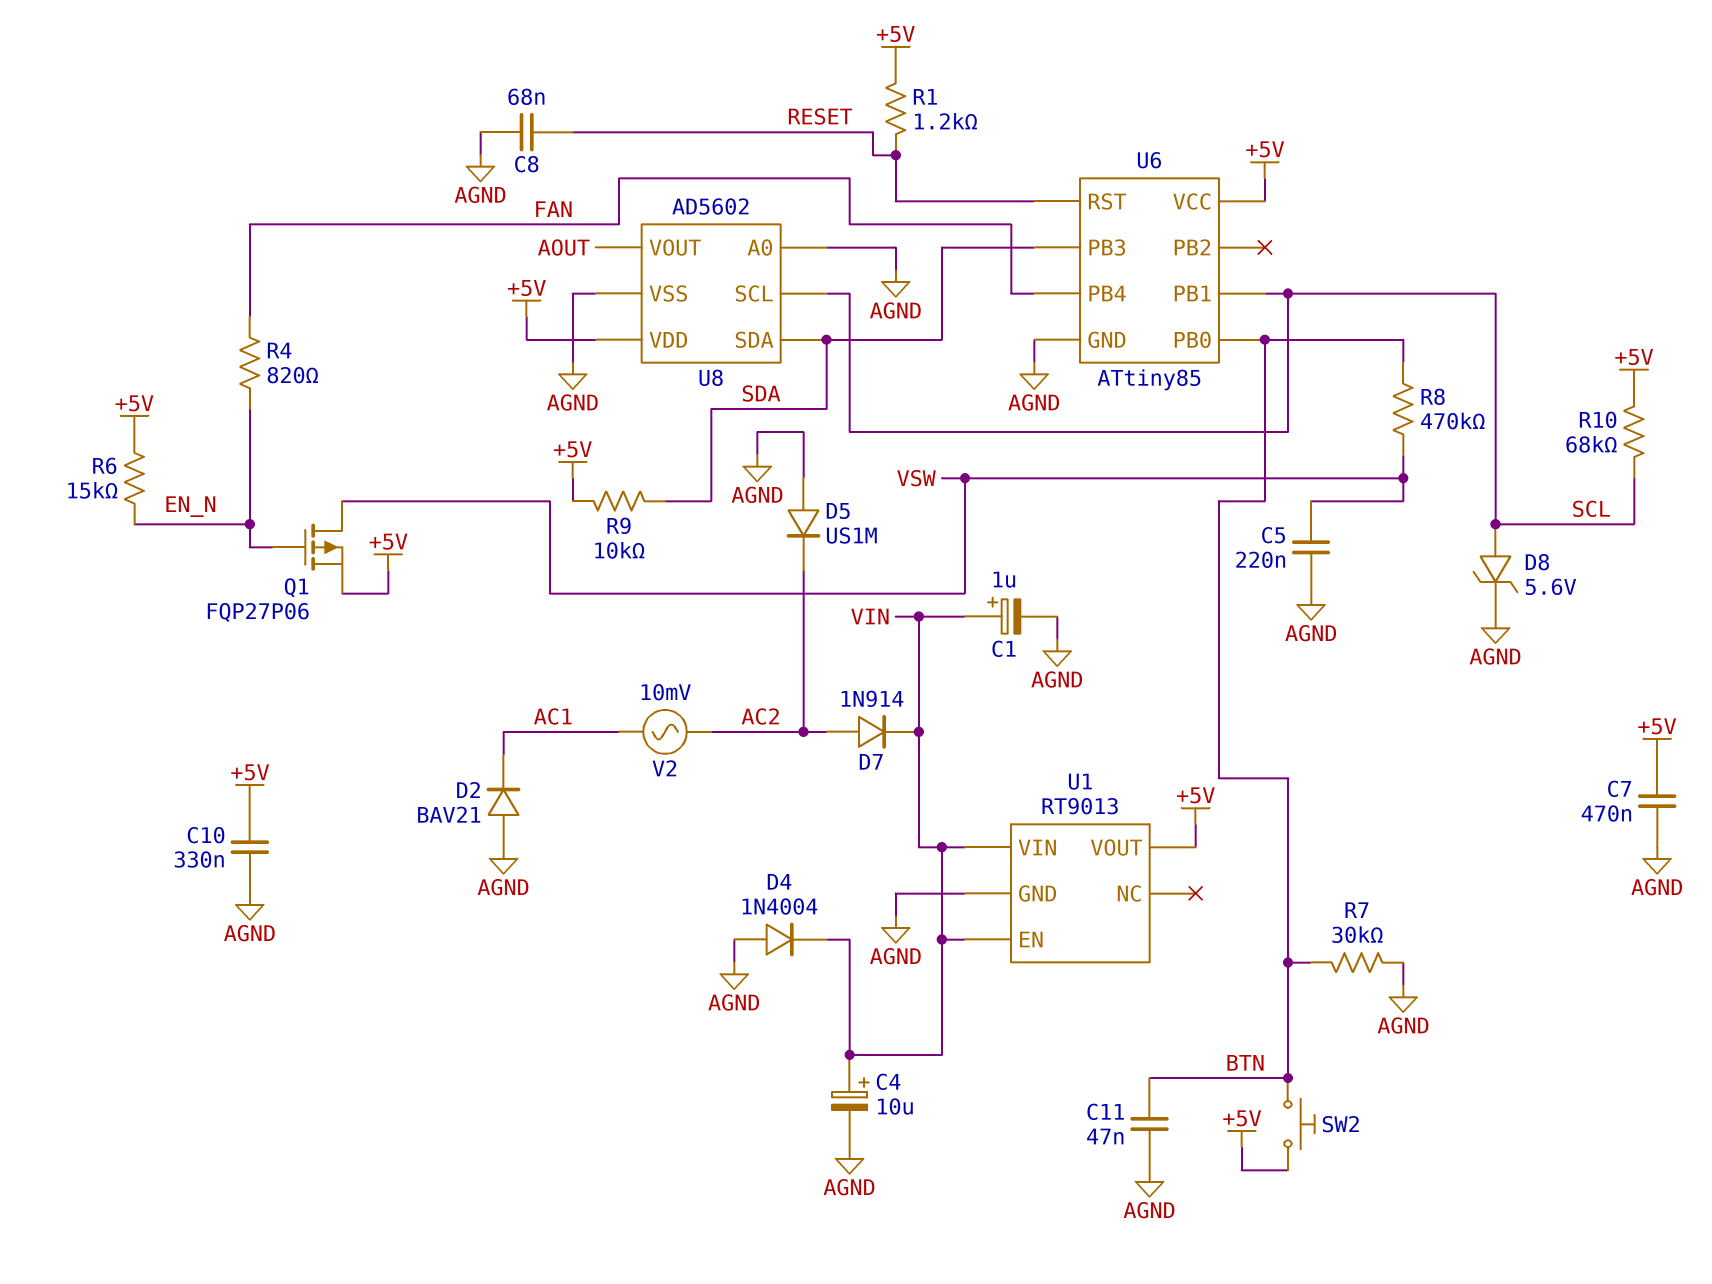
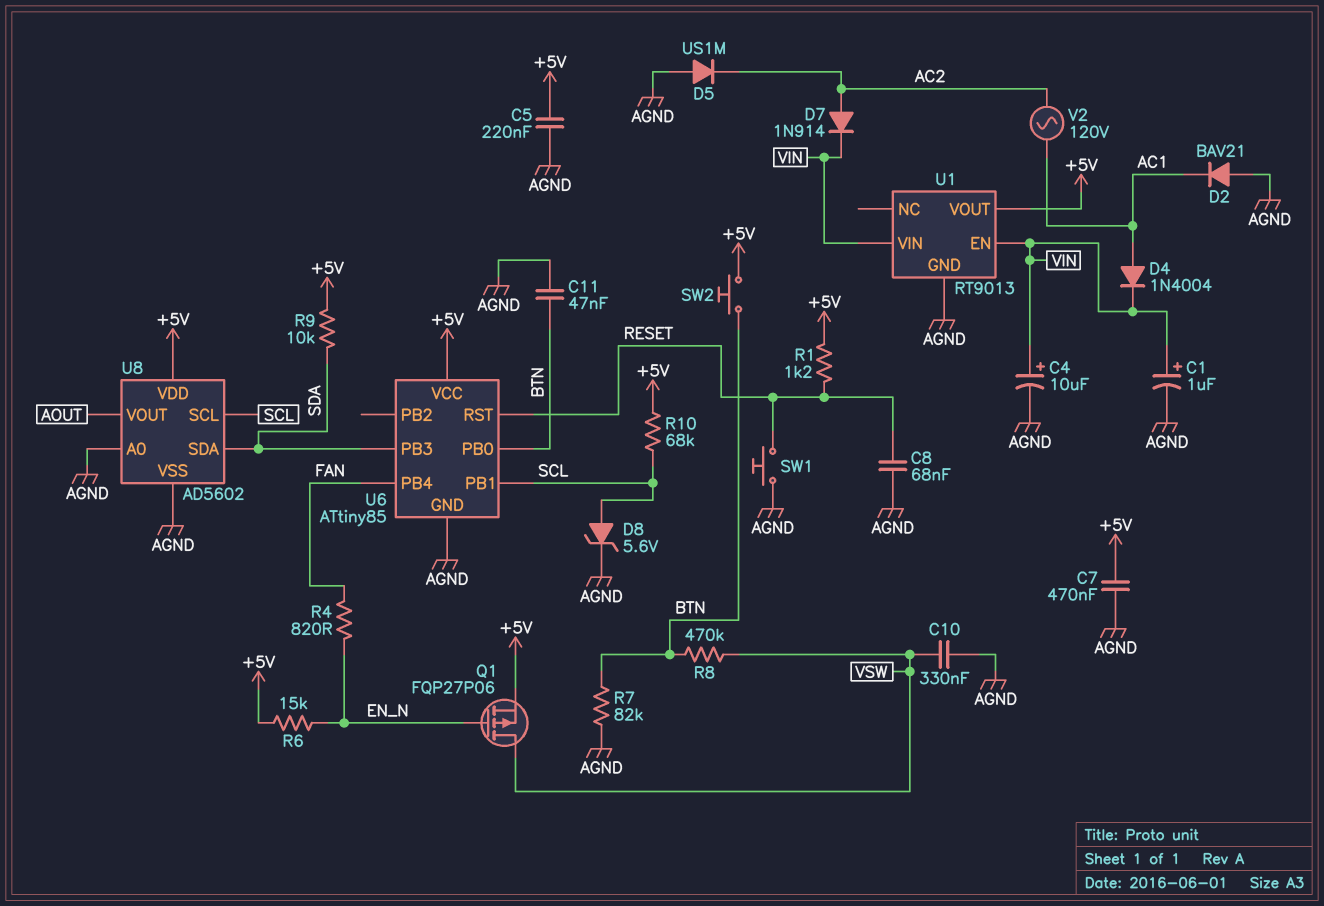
C5: 220nF (AGND, VSW) -> 220nF (+5V, AGND)
C10: 330nF (+5V, AGND) -> 330nF (AGND, VSW)
D4: diode 1N4004 (A AGND, K VIN) -> diode 1N4004 (A AC1, K VIN)
R7: 30k (AGND, BTN) -> 82k (AGND, BTN)
SW1: none -> button (AGND, RESET)
V2: AC 10mV (AC1, AC2) -> AC 120V (AC1, AC2)

